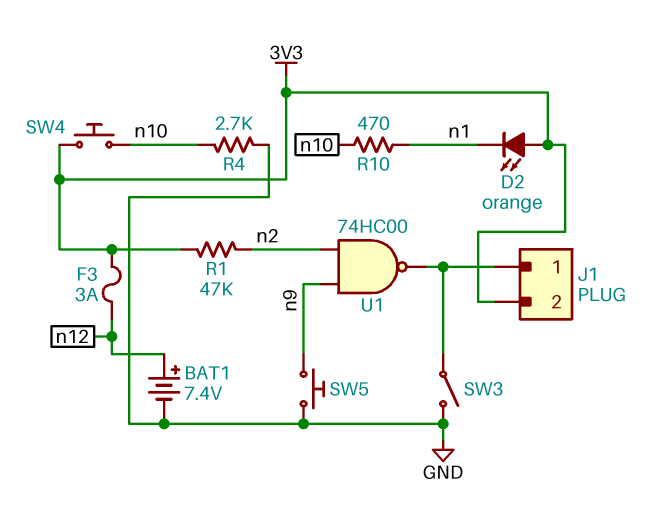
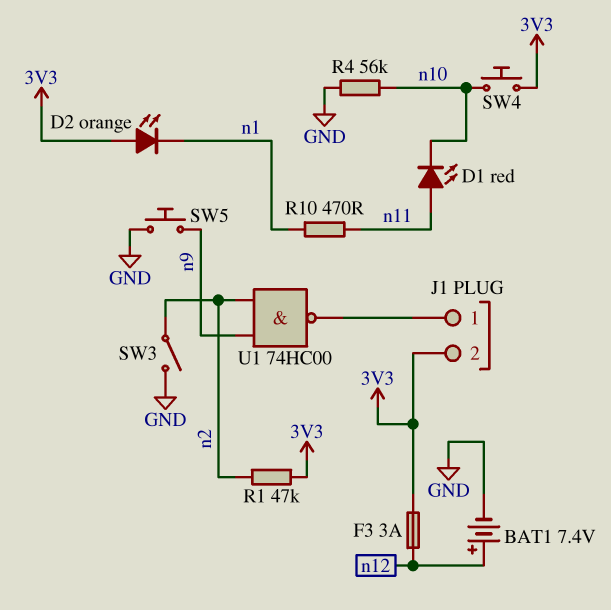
D1: none -> LED red (A n11, K n10)
R4: 2.7k (GND, n10) -> 56k (GND, n10)
R10: 470 (n1, n10) -> 470 (n1, n11)
SW3: switch (GND, J1/1) -> switch (GND, n2)

